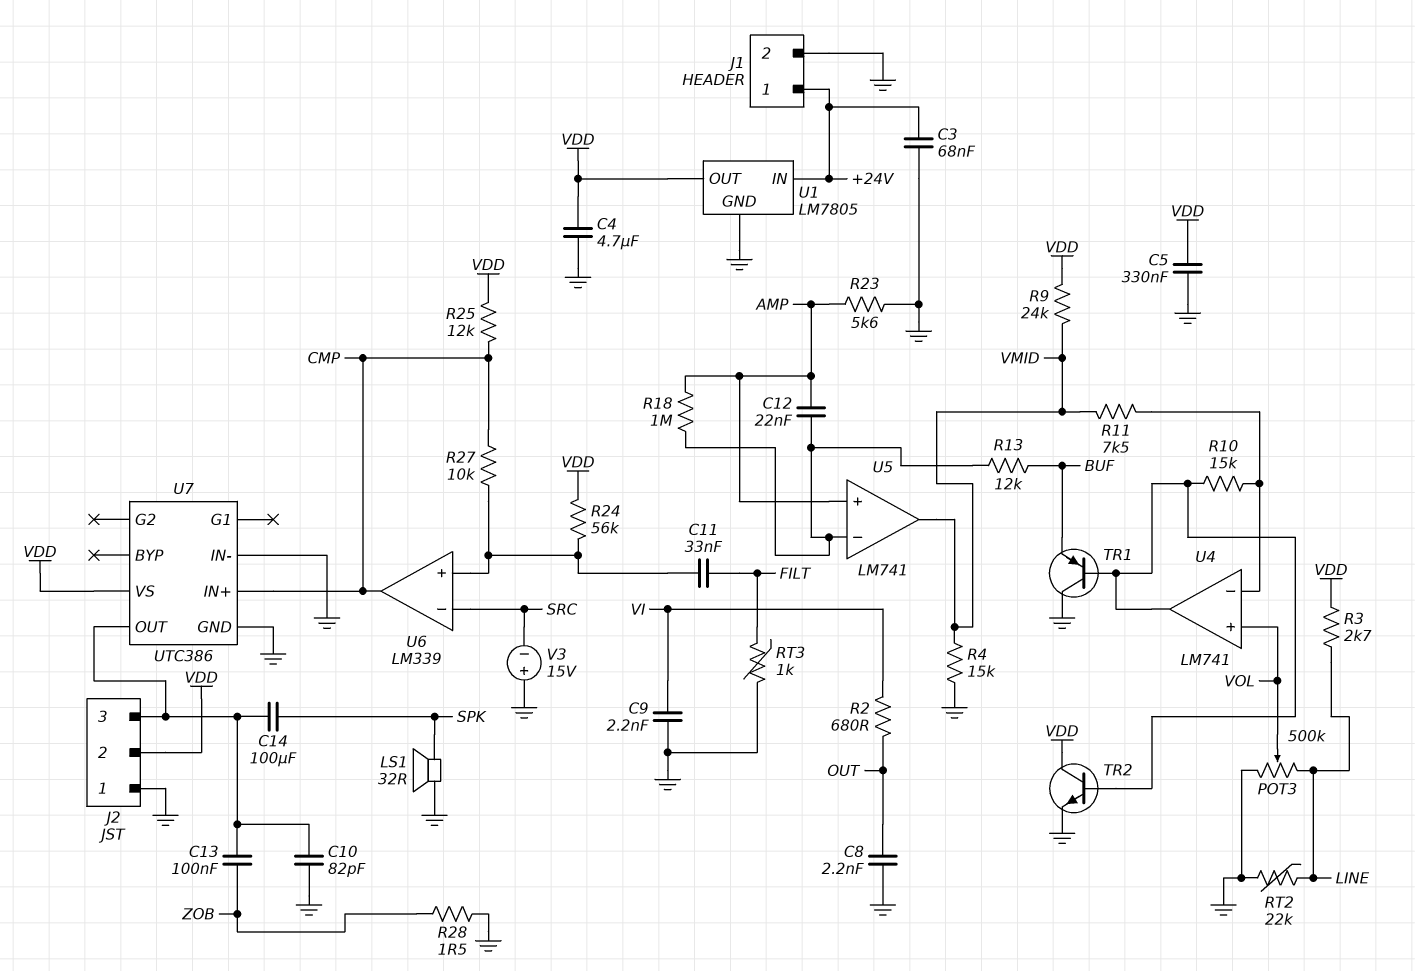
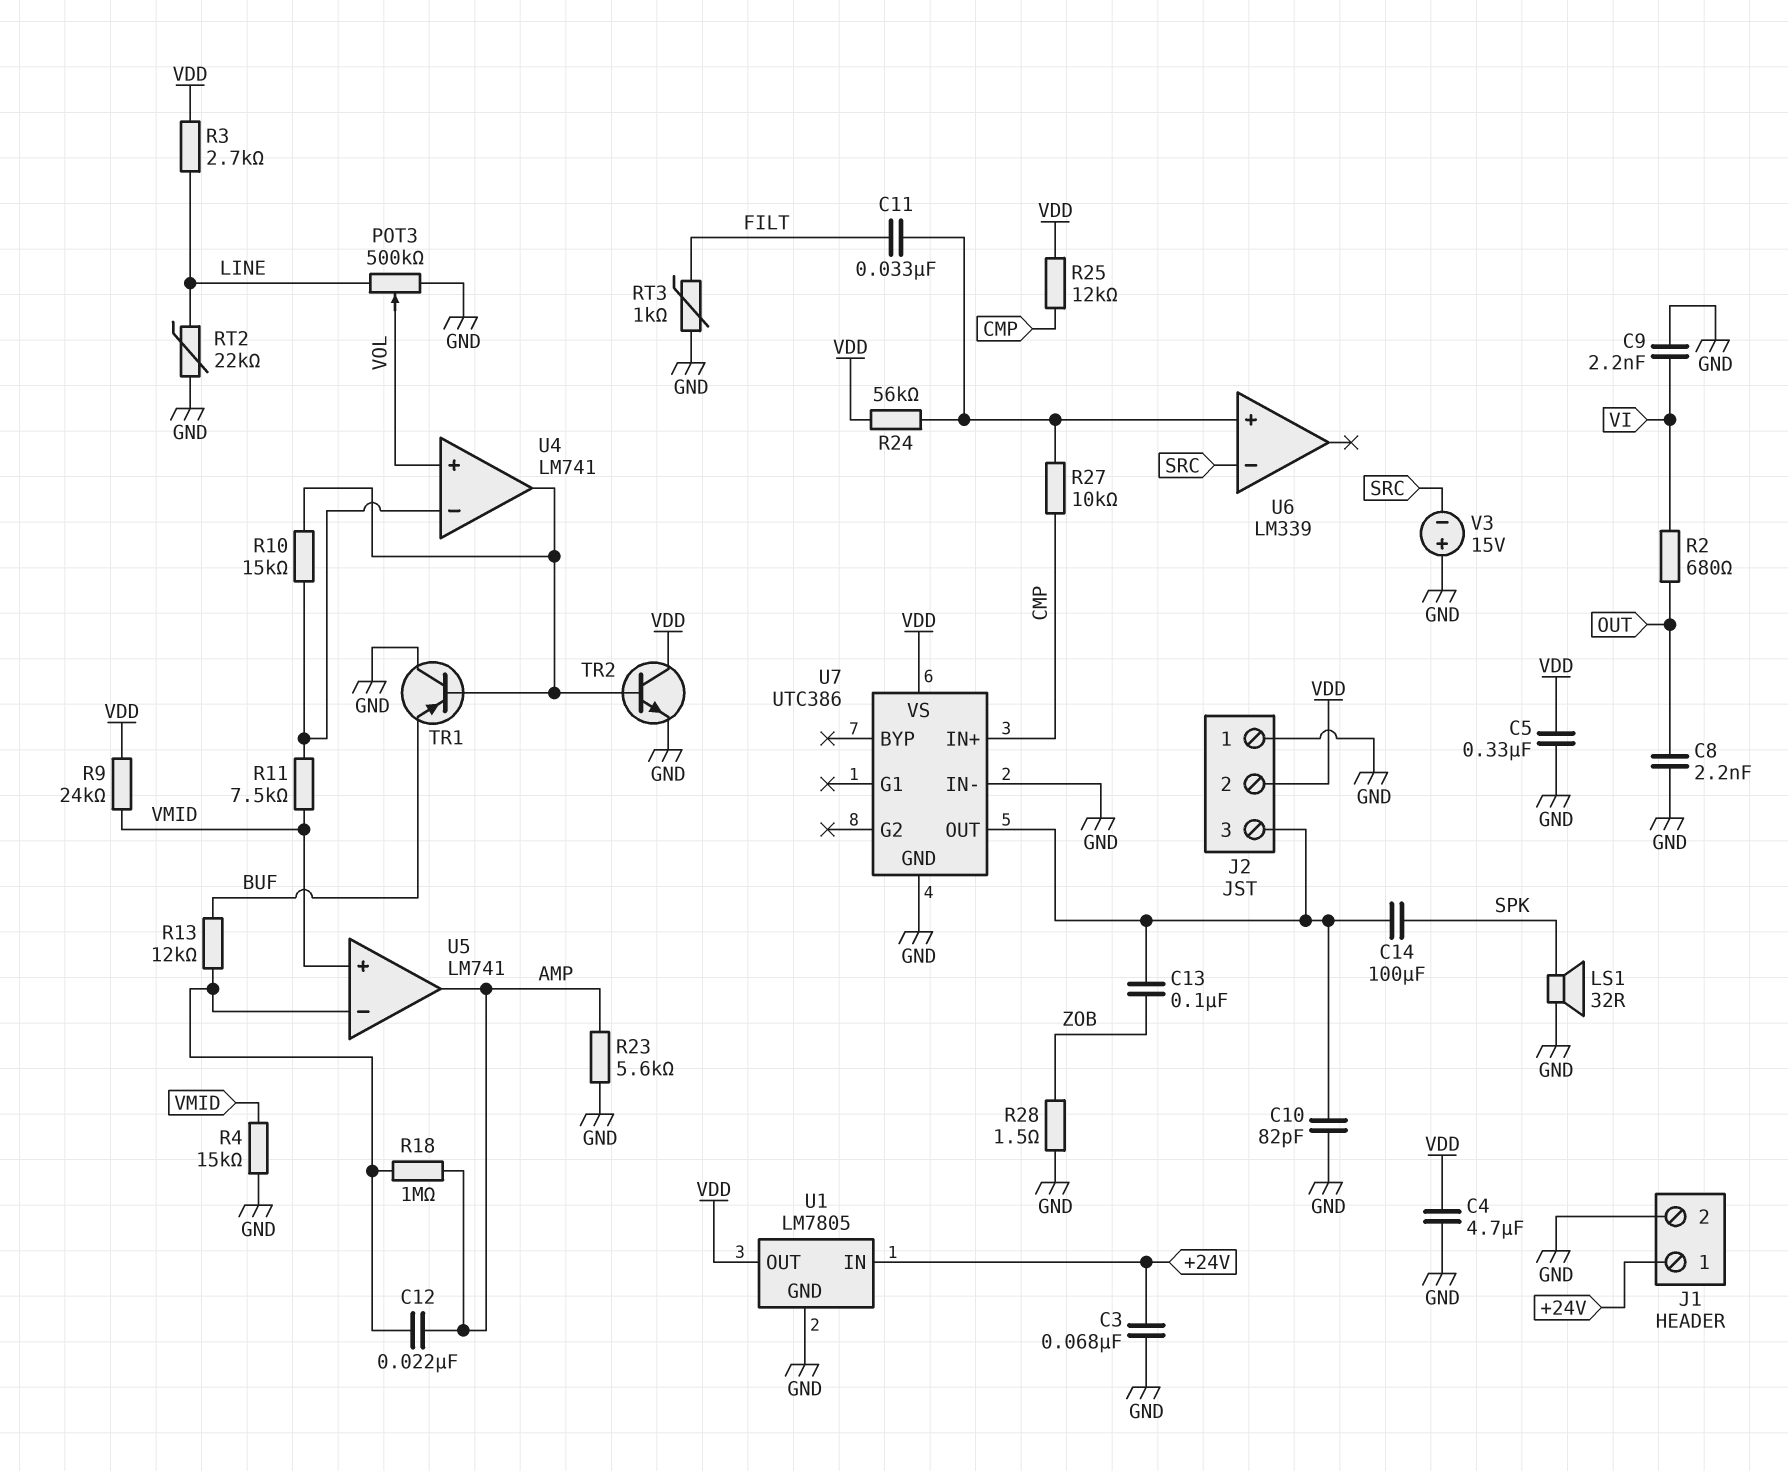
U5 pin in+: AMP -> VMID
U5 pin out: VMID -> AMP
U6 pin out: CMP -> none

